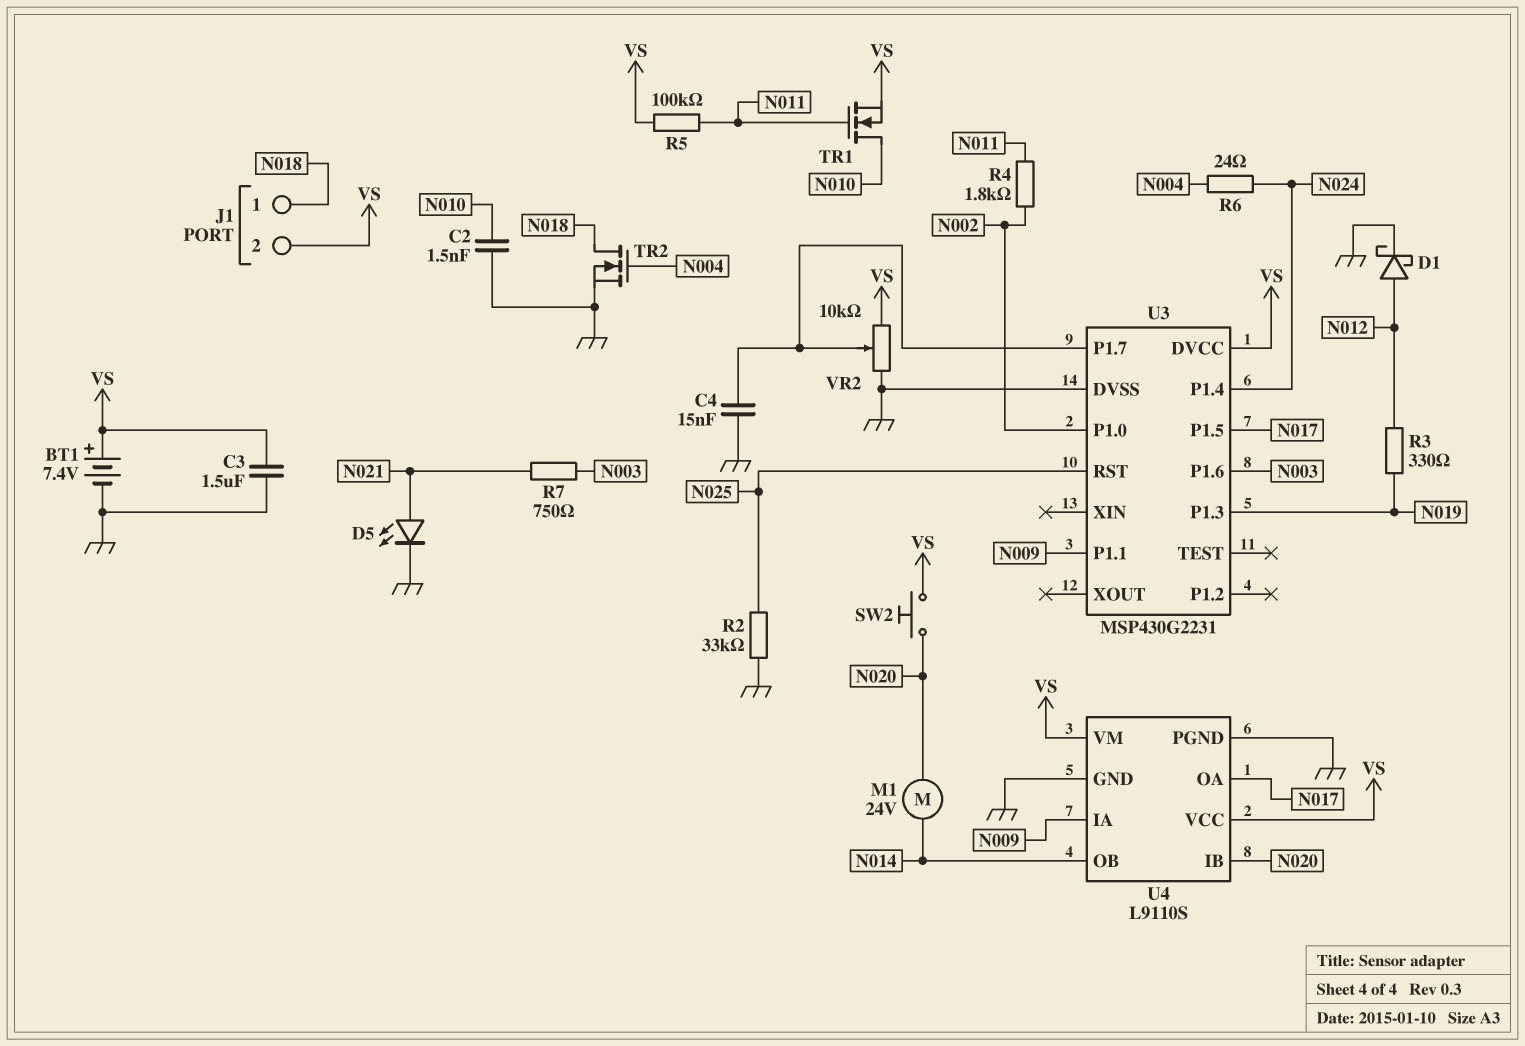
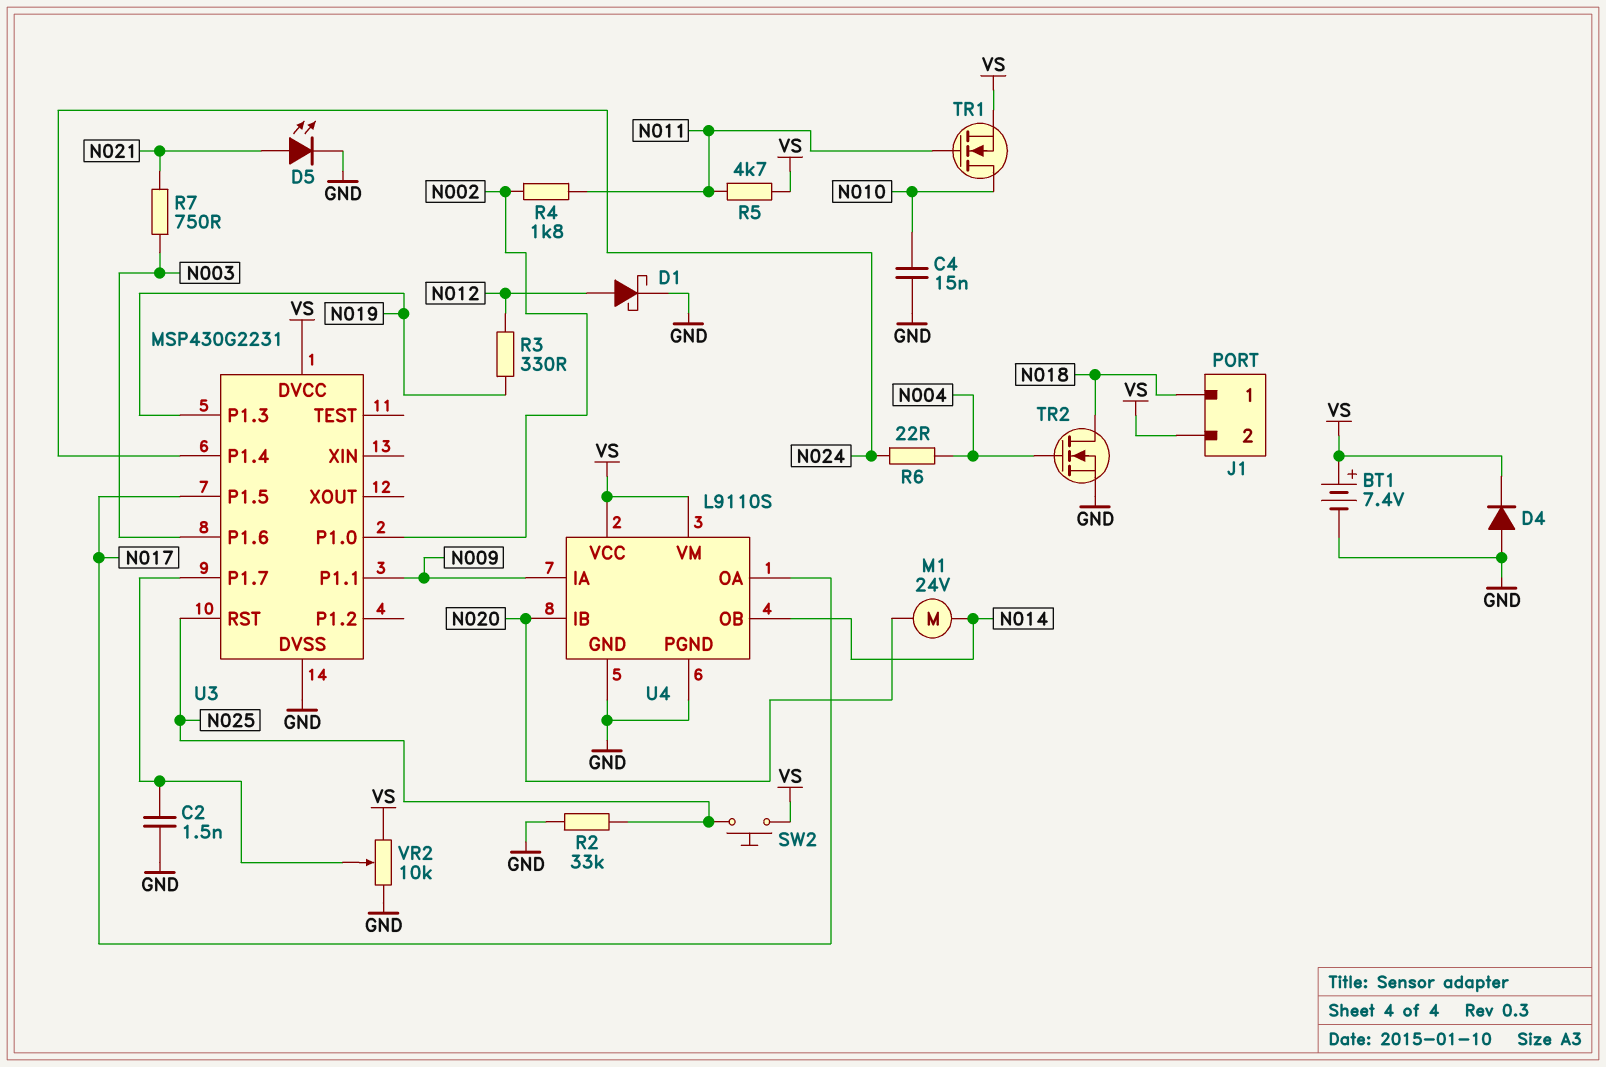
C2: 1.5nF (GND, N010) -> 1.5nF (GND, U3/P1.7)
C3: 1.5uF (GND, VS) -> none
C4: 15nF (GND, U3/P1.7) -> 15nF (GND, N010)
D4: none -> diode (A GND, K VS)
R5: 100k (N011, VS) -> 4.7k (N011, VS)
R6: 24 (N004, N024) -> 22 (N004, N024)
SW2: button (N020, VS) -> button (N025, VS)

